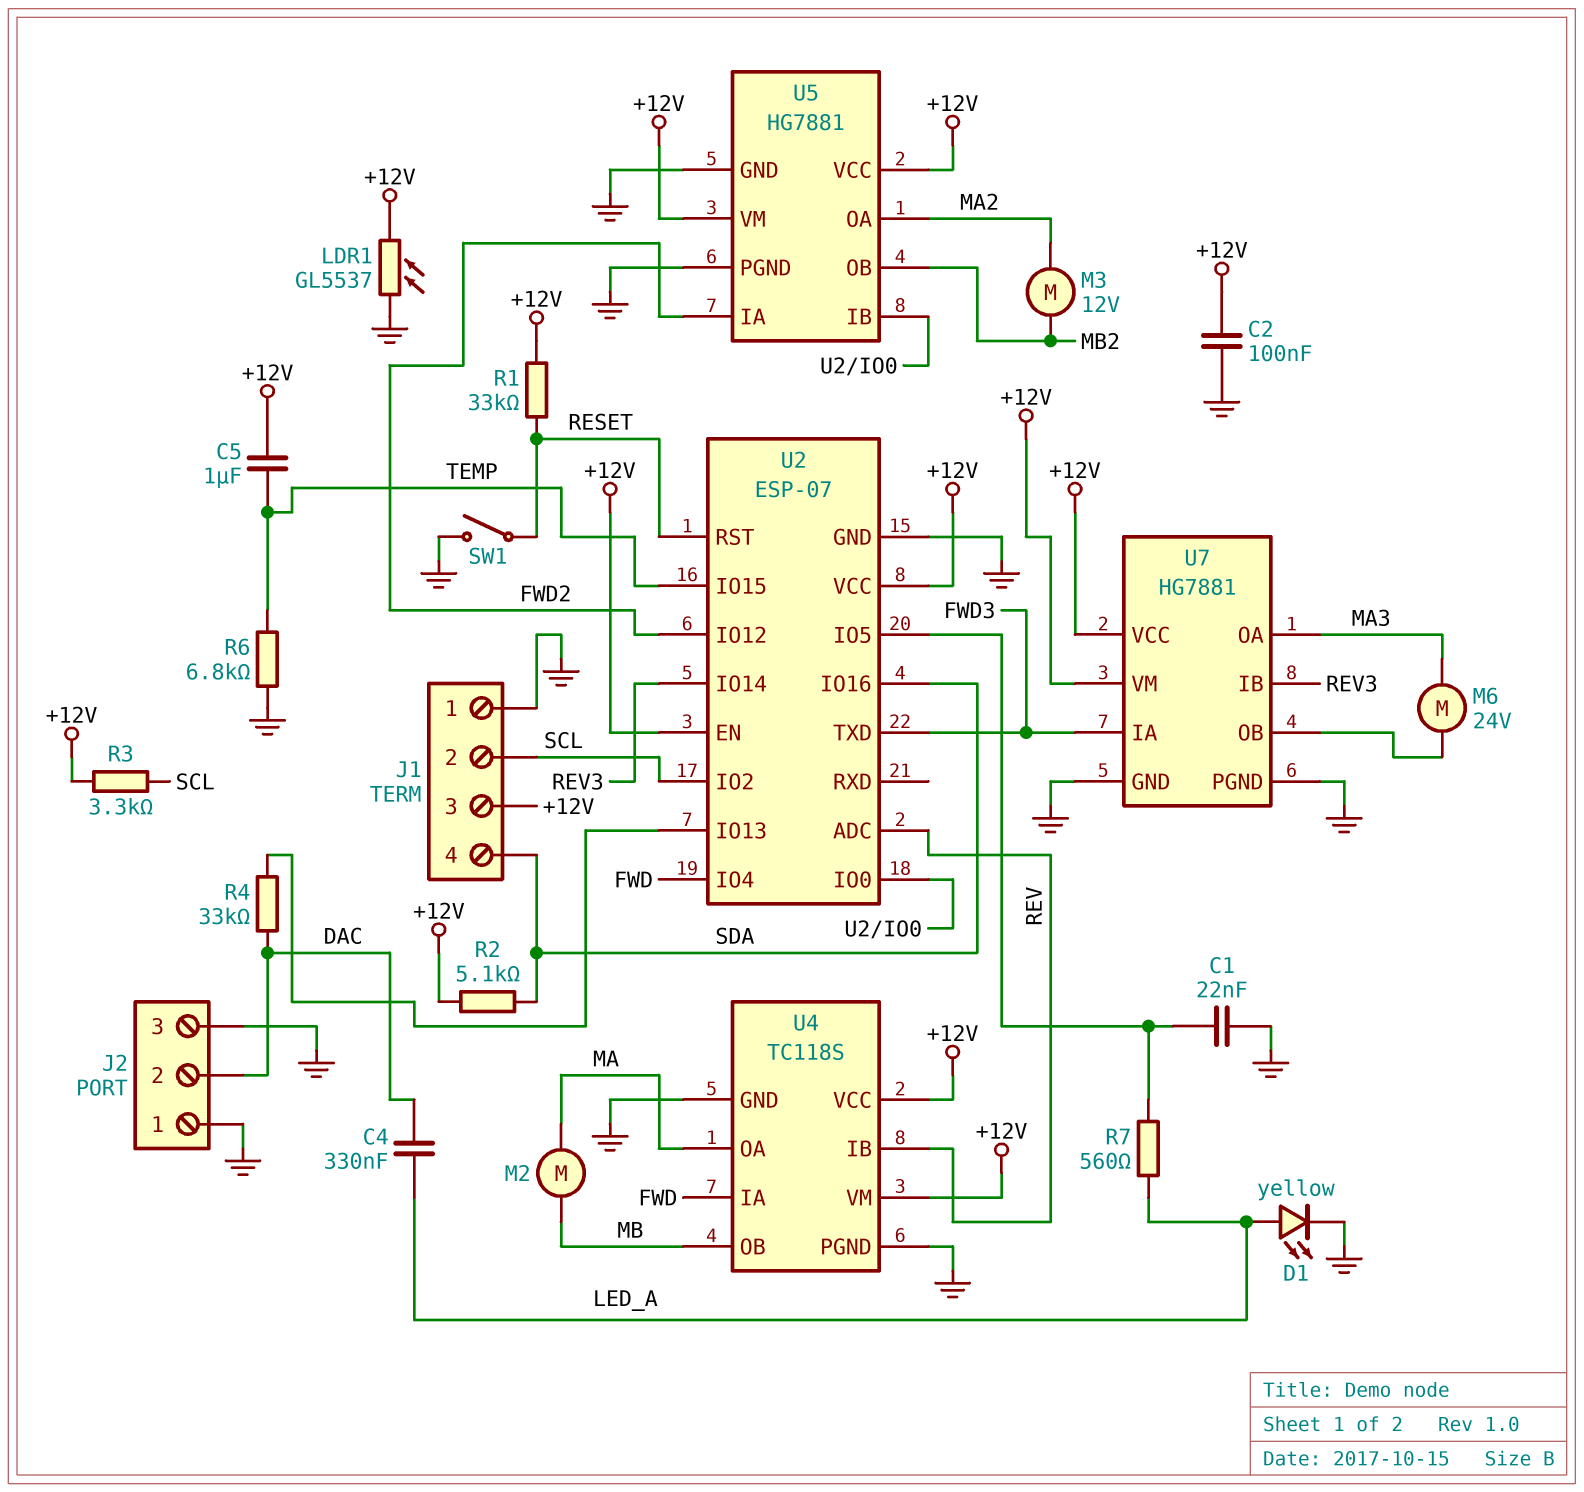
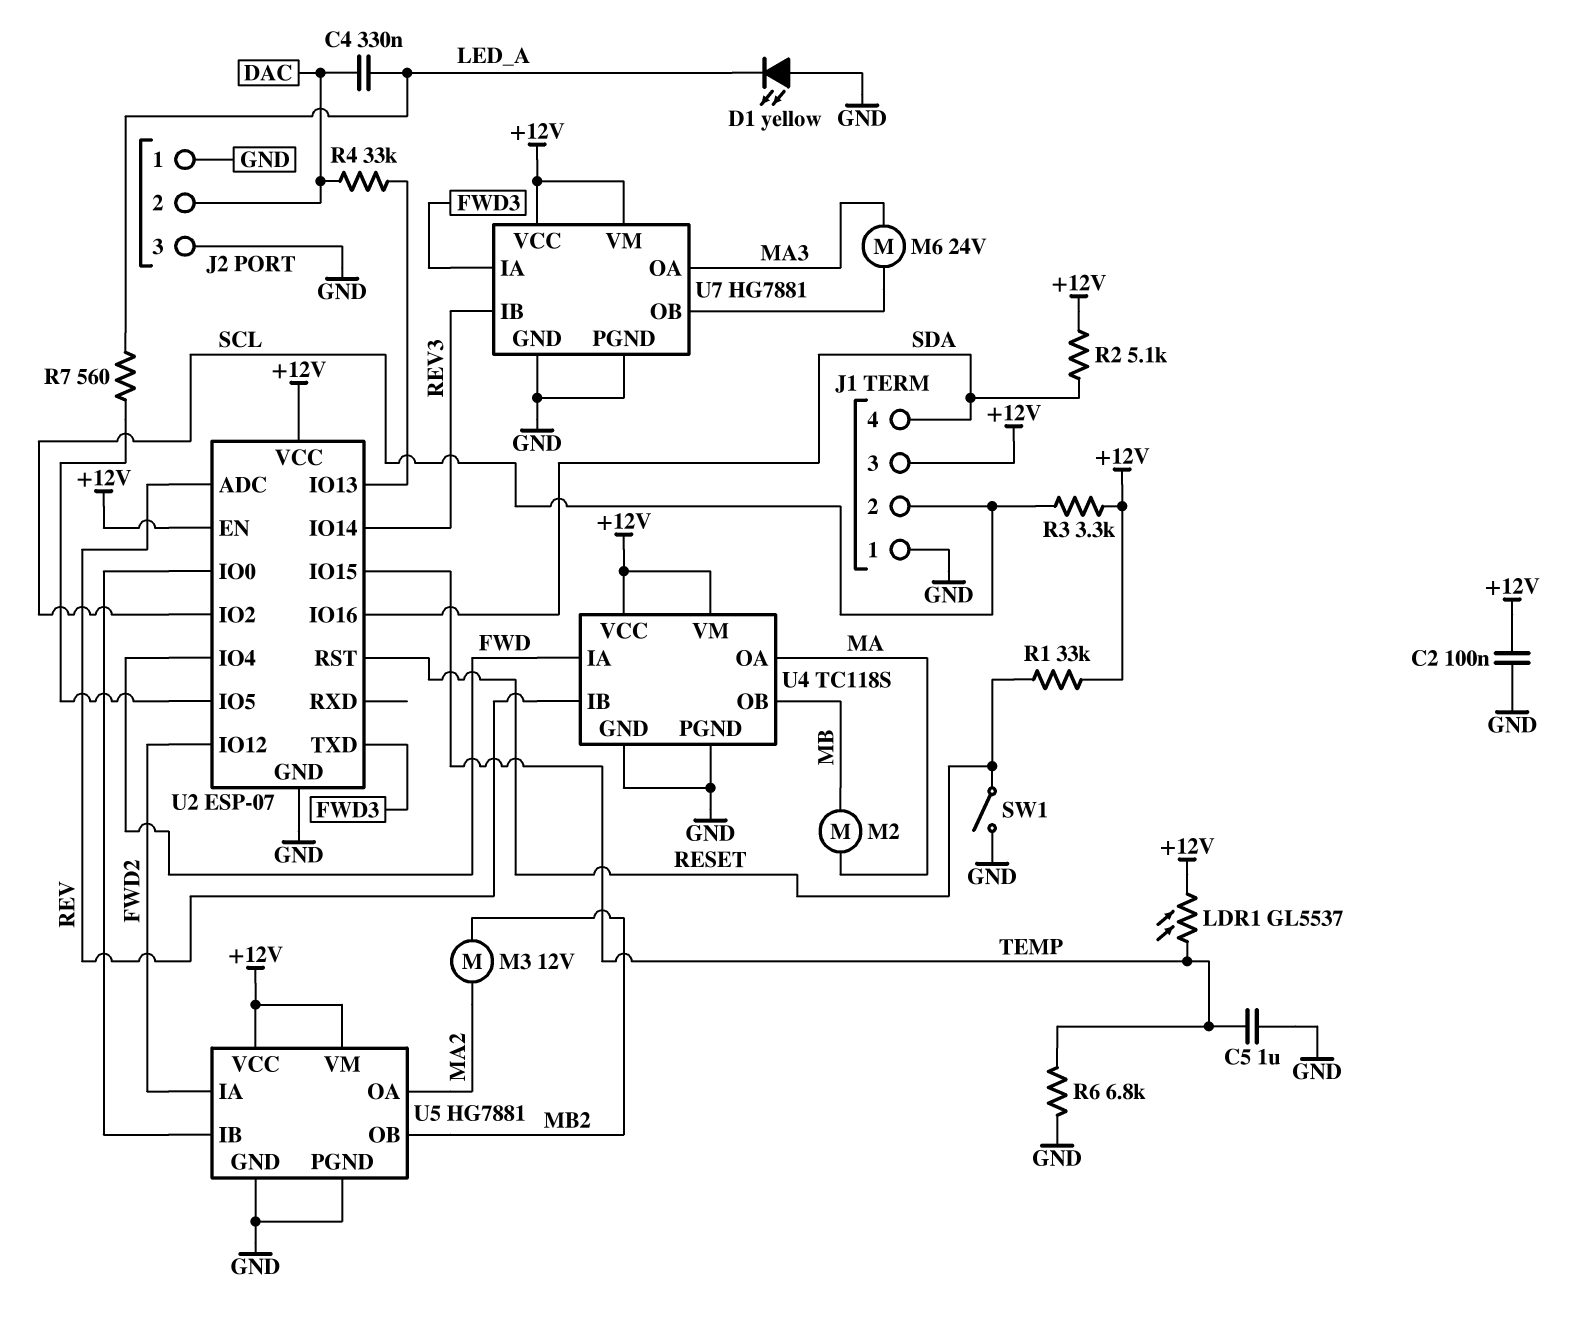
C1: 22nF (GND, U2/IO5) -> none
C5: 1uF (+12V, TEMP) -> 1uF (GND, TEMP)
D1: LED yellow (A LED_A, K GND) -> LED yellow (A GND, K LED_A)
LDR1: GL5537 (+12V, GND) -> GL5537 (+12V, TEMP)

